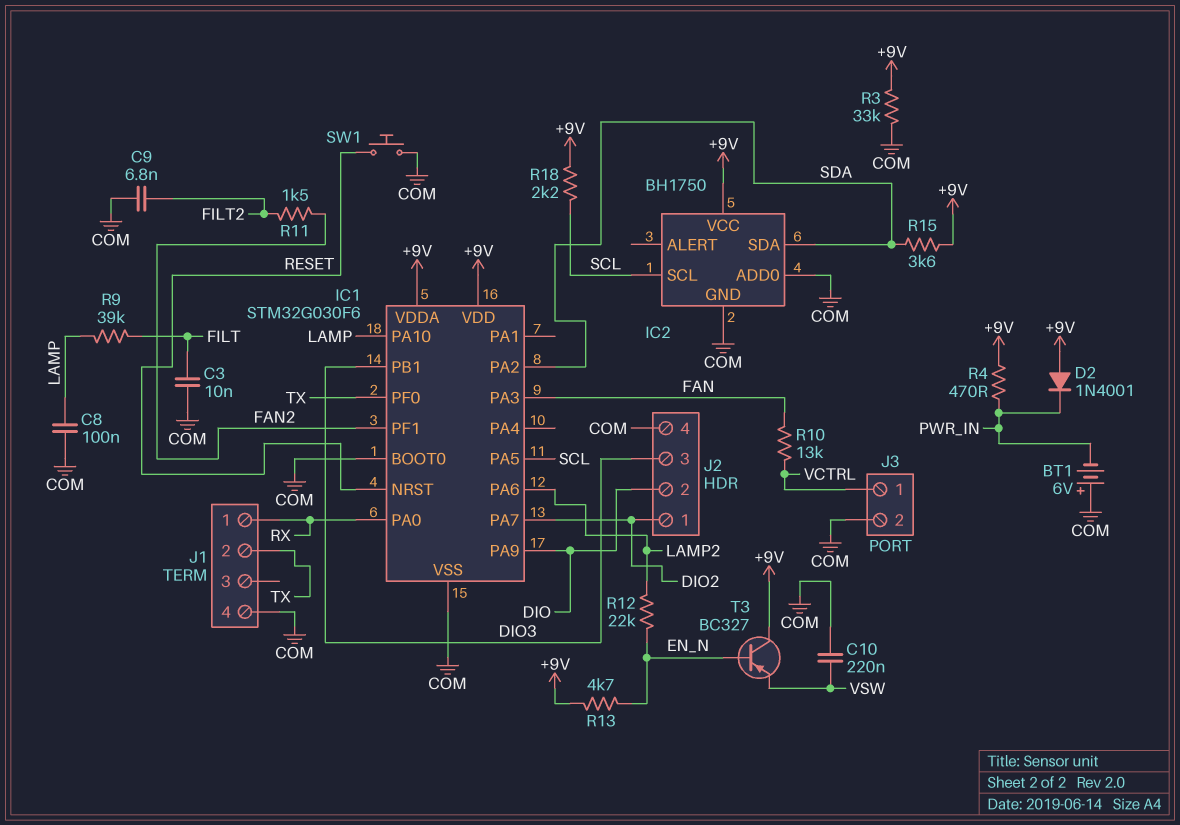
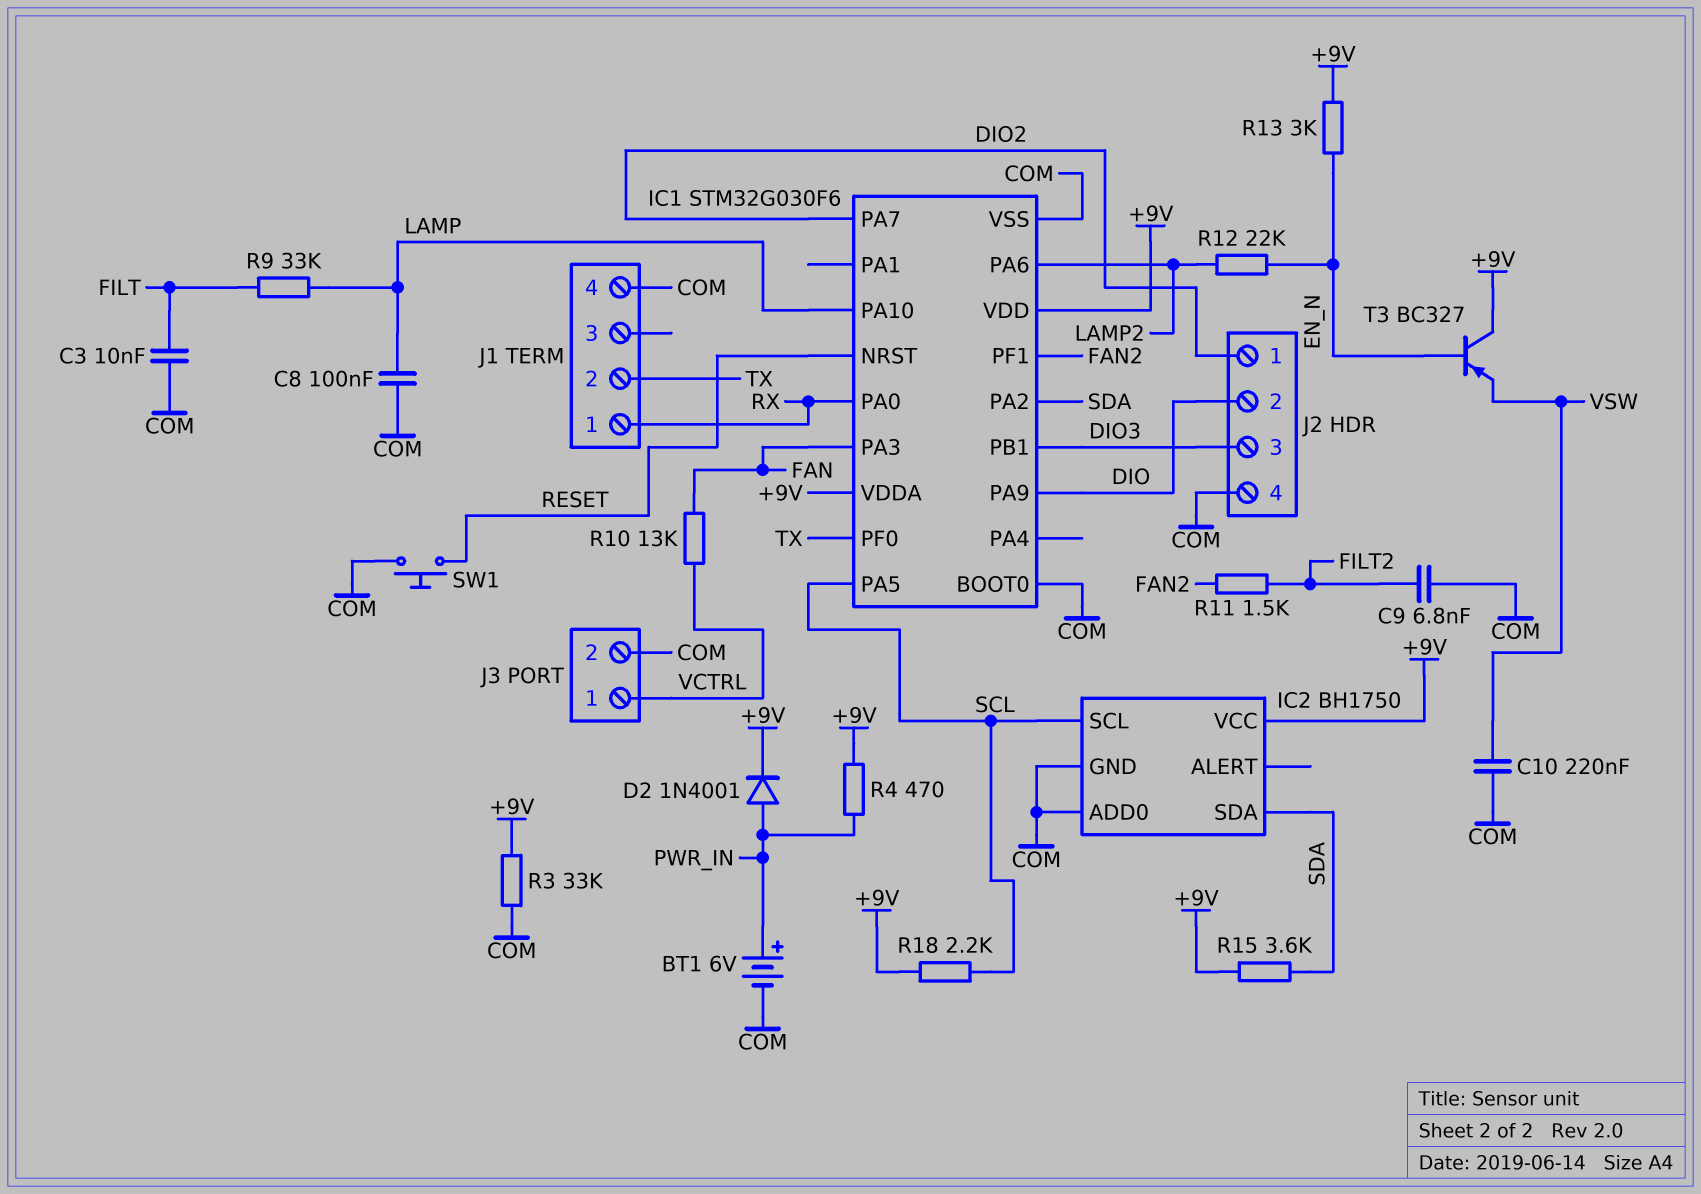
BT1: 6V (plus COM, minus PWR_IN) -> 6V (plus PWR_IN, minus COM)
D2: diode 1N4001 (A +9V, K PWR_IN) -> diode 1N4001 (A PWR_IN, K +9V)
R9: 39k (FILT, LAMP) -> 33k (FILT, LAMP)
R13: 4.7k (+9V, EN_N) -> 3k (+9V, EN_N)

